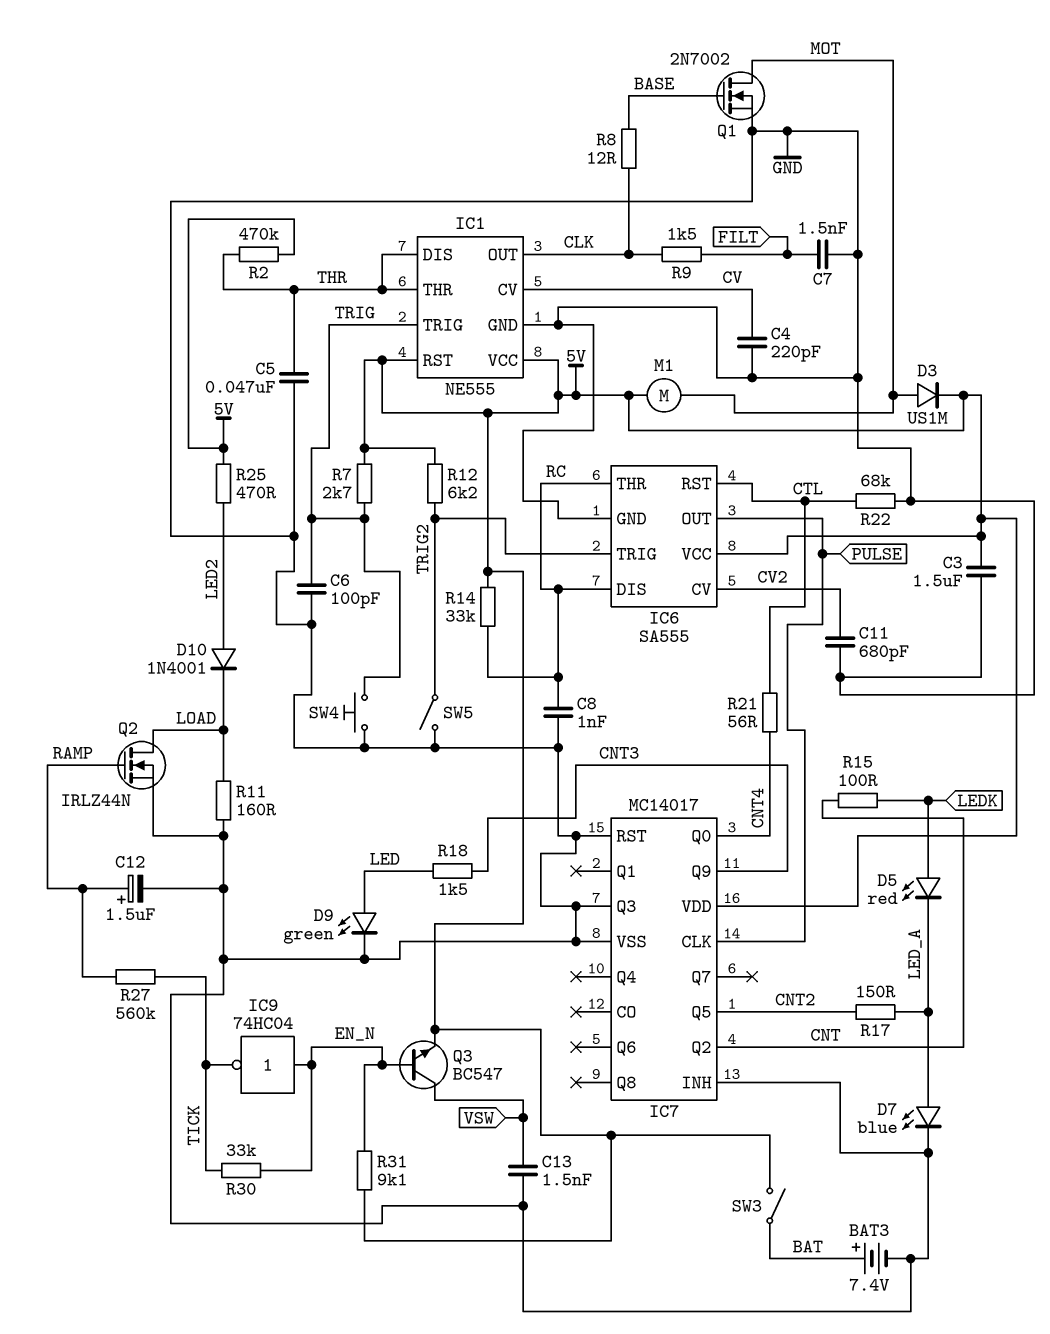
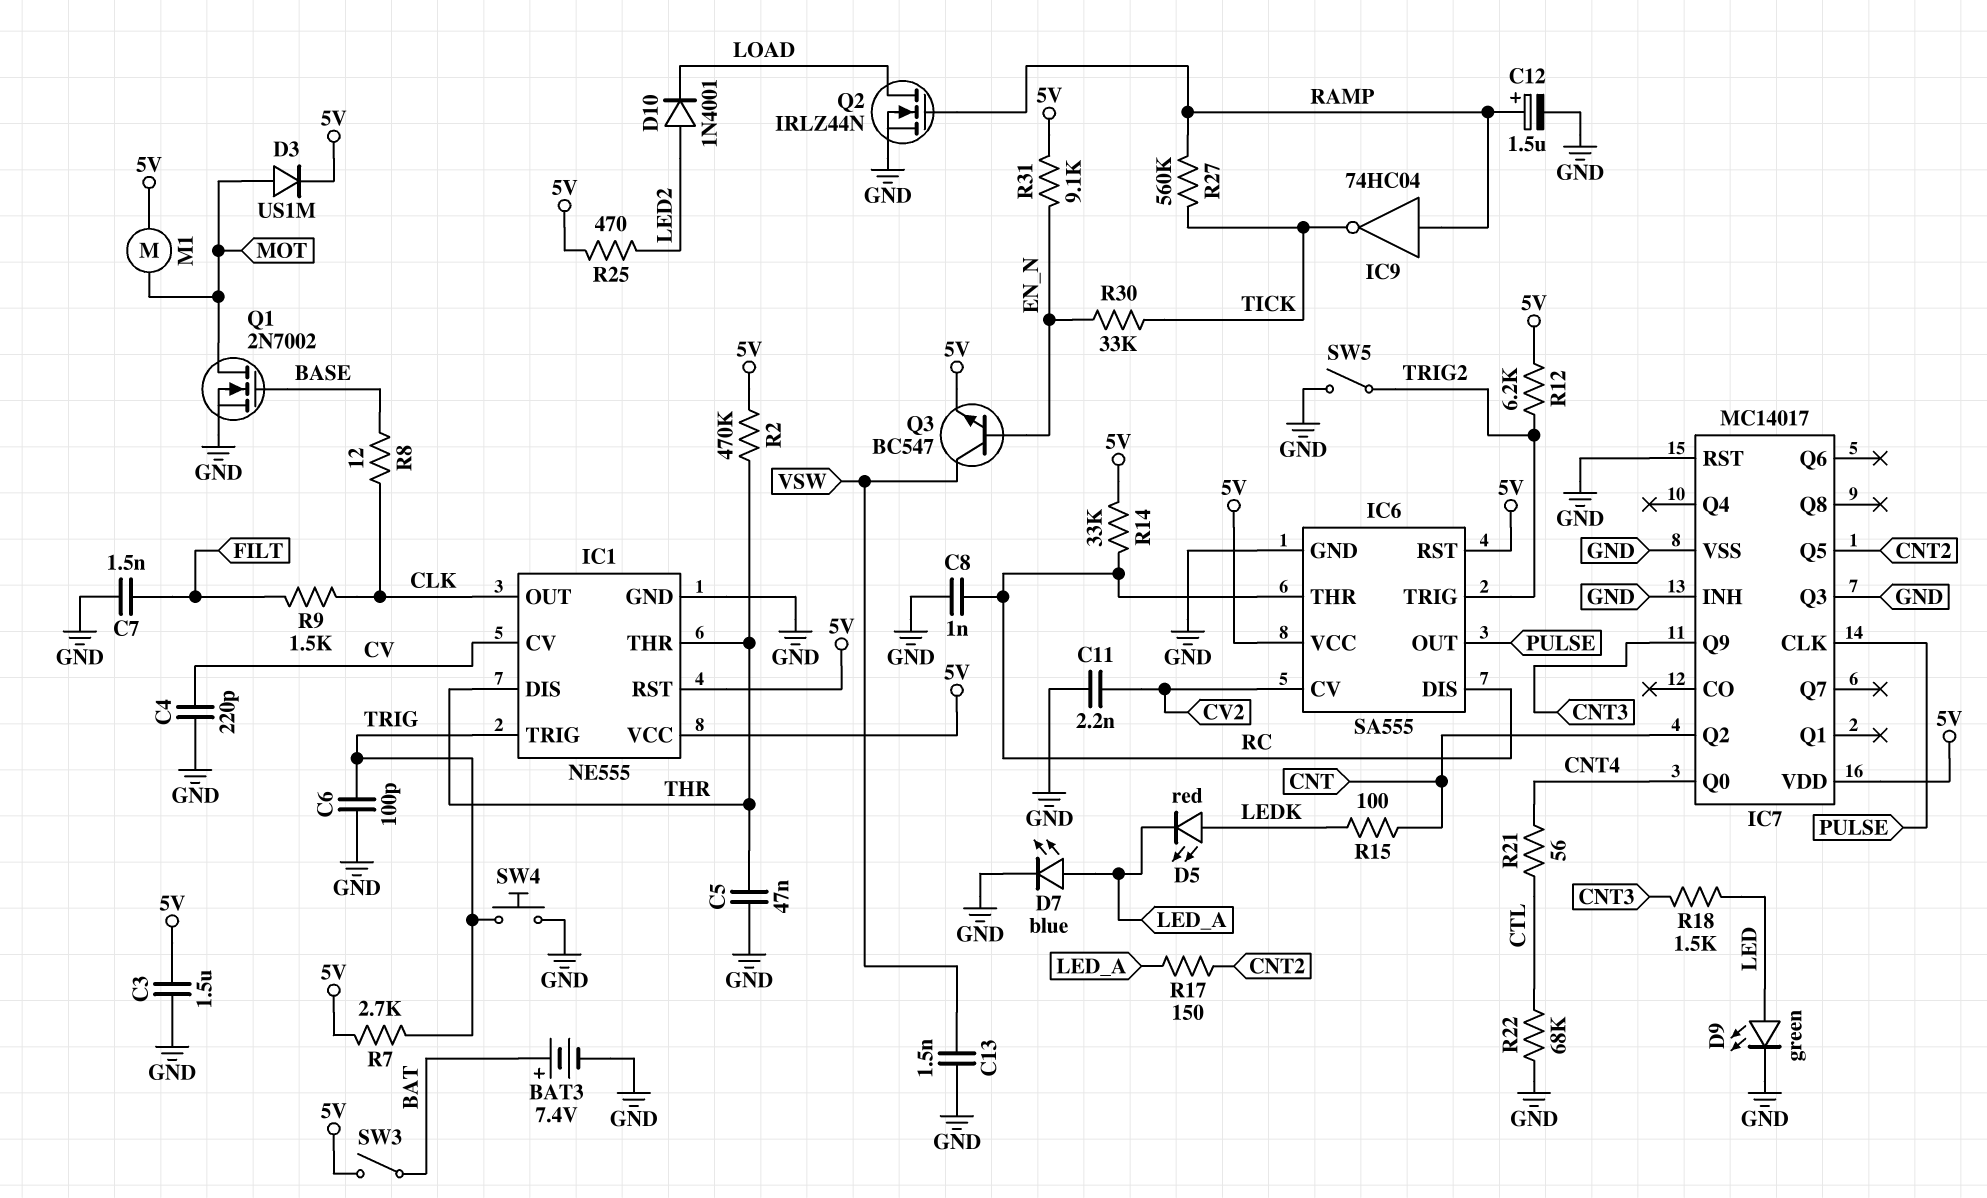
C11: 680pF (CV2, GND) -> 2.2nF (CV2, GND)
IC6 pin RST: CTL -> 5V
IC9: NOT 74HC04 (in EN_N, out TICK) -> NOT 74HC04 (in RAMP, out TICK)
R11: 160 (GND, LOAD) -> none

